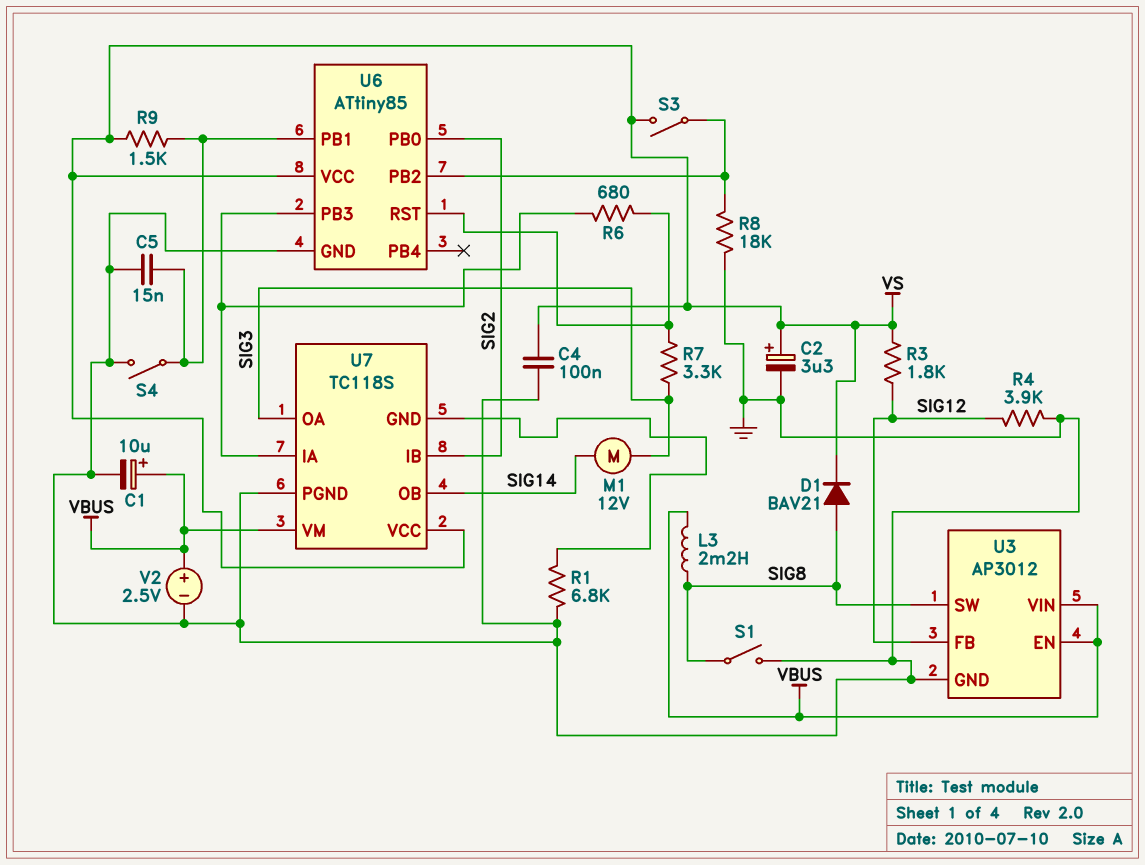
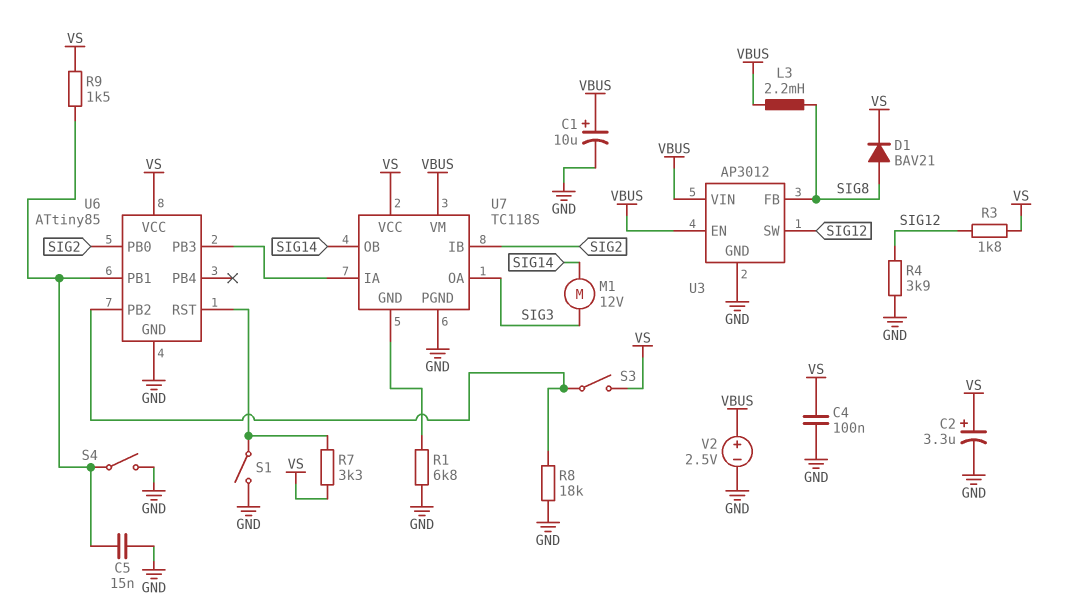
R6: 680 (U6/PB3, U6/RST) -> none
R7: 3.3k (SIG3, U6/RST) -> 3.3k (U6/RST, VS)
S1: switch (GND, SIG8) -> switch (GND, U6/RST)
U3 pin FB: SIG12 -> SIG8
U3 pin SW: SIG8 -> SIG12

